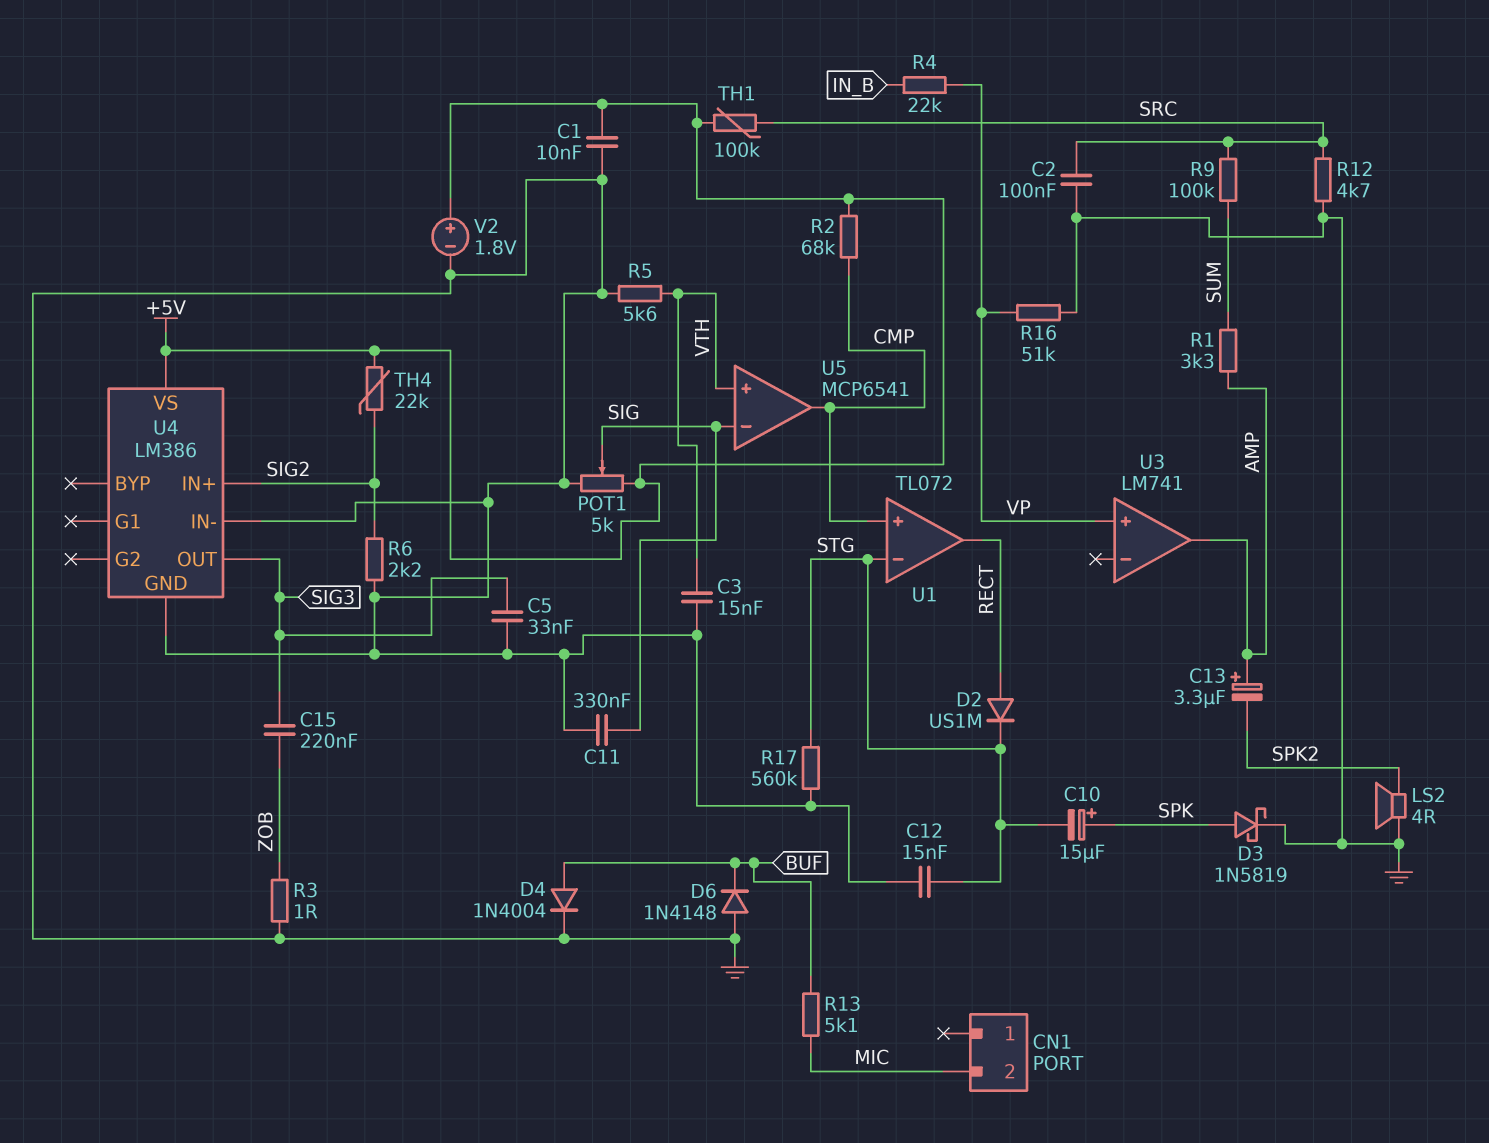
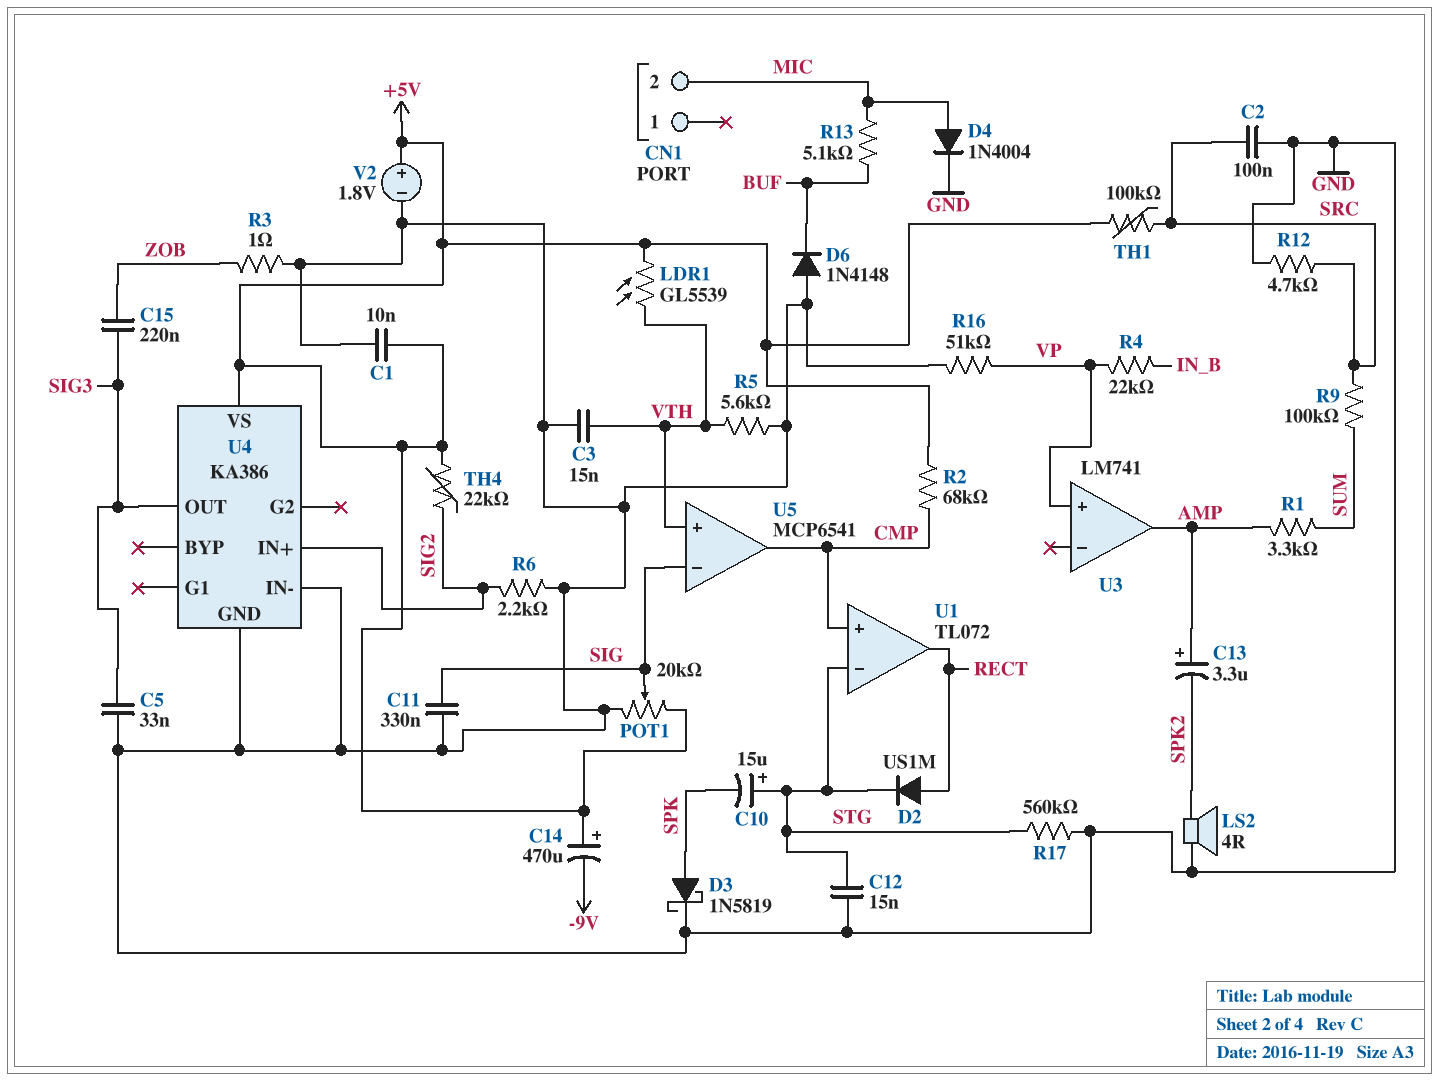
C10: 15uF (plus SPK, minus STG) -> 15uF (plus STG, minus SPK)
C14: none -> 470uF (plus +5V, minus -9V)
D4: diode 1N4004 (A BUF, K GND) -> diode 1N4004 (A MIC, K GND)
LDR1: none -> GL5539 (+5V, VTH)
POT1: 5k (+5V, GND, wiper SIG) -> 20k (+5V, GND, wiper SIG)
U4: LM386 -> KA386

